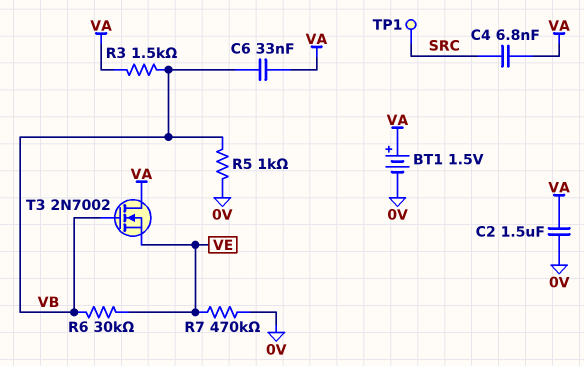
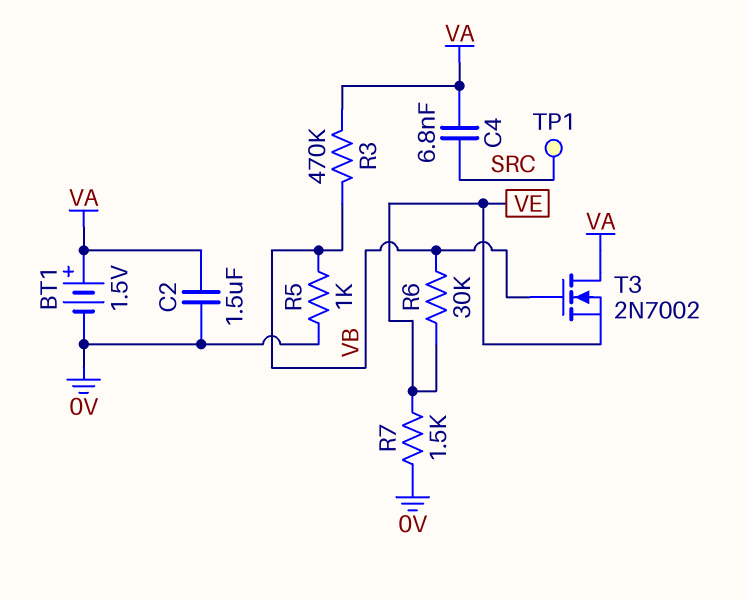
C6: 33nF (VA, VB) -> none
R3: 1.5k (VA, VB) -> 470k (VA, VB)
R7: 470k (0V, VE) -> 1.5k (0V, VE)

